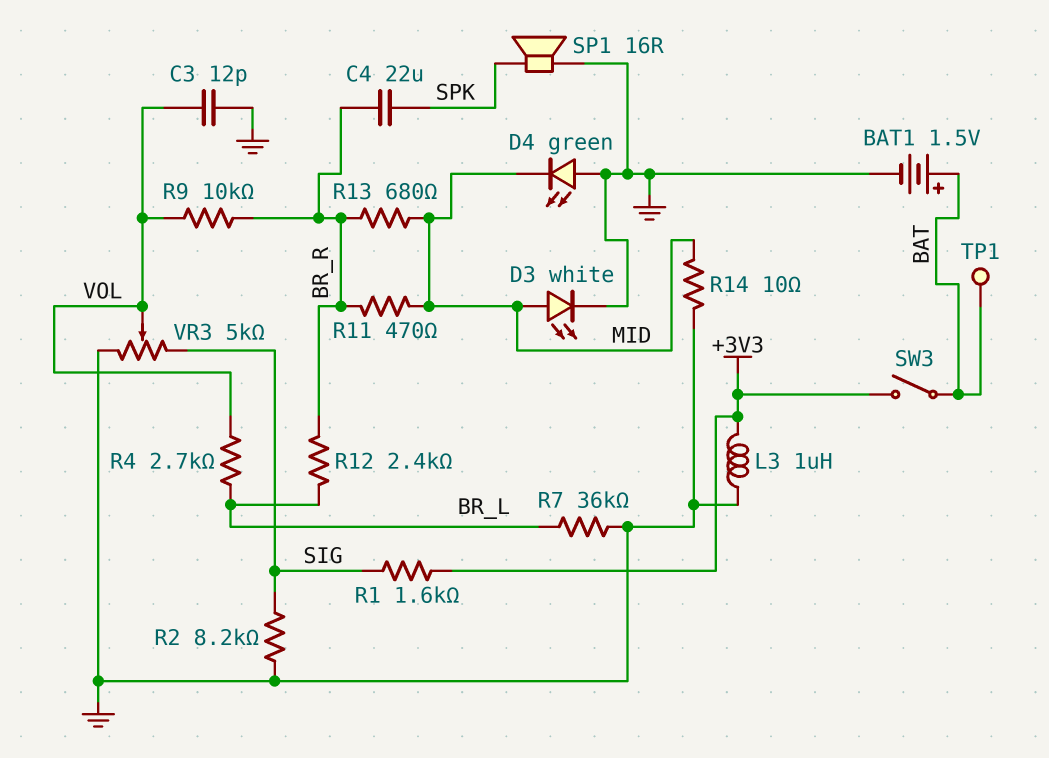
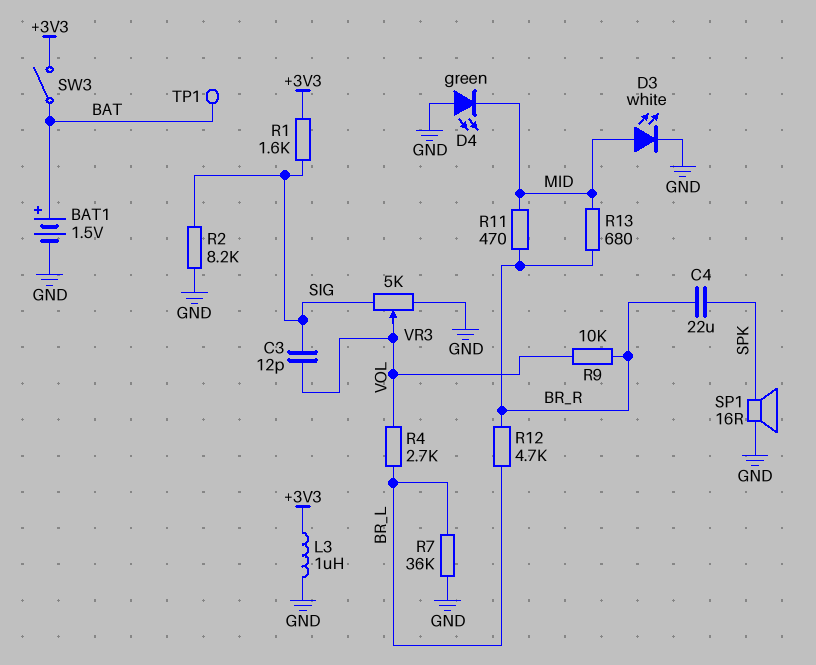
C3: 12pF (GND, VOL) -> 12pF (SIG, VOL)
R12: 2.4k (BR_L, BR_R) -> 4.7k (BR_L, BR_R)
R14: 10 (GND, MID) -> none

